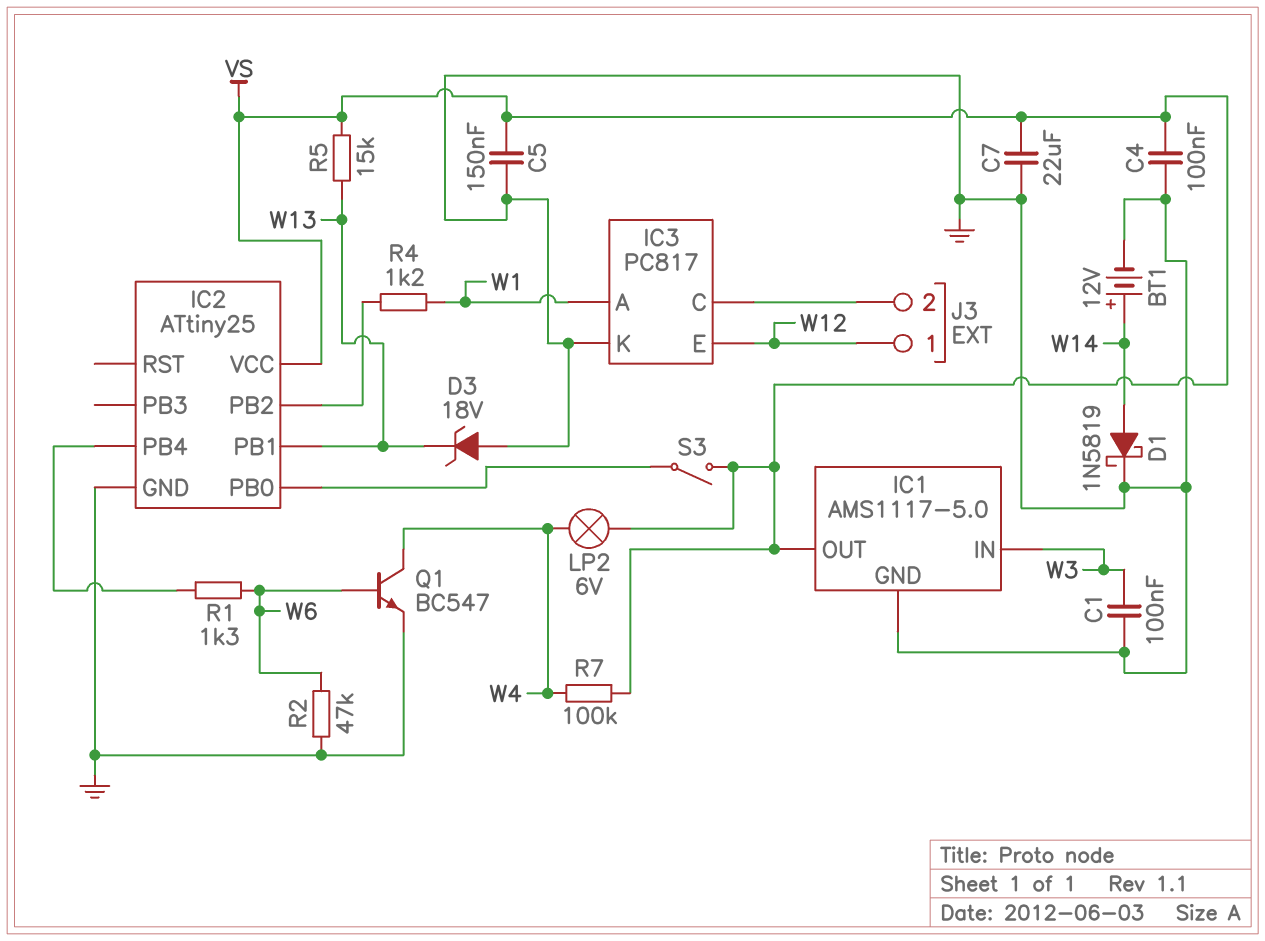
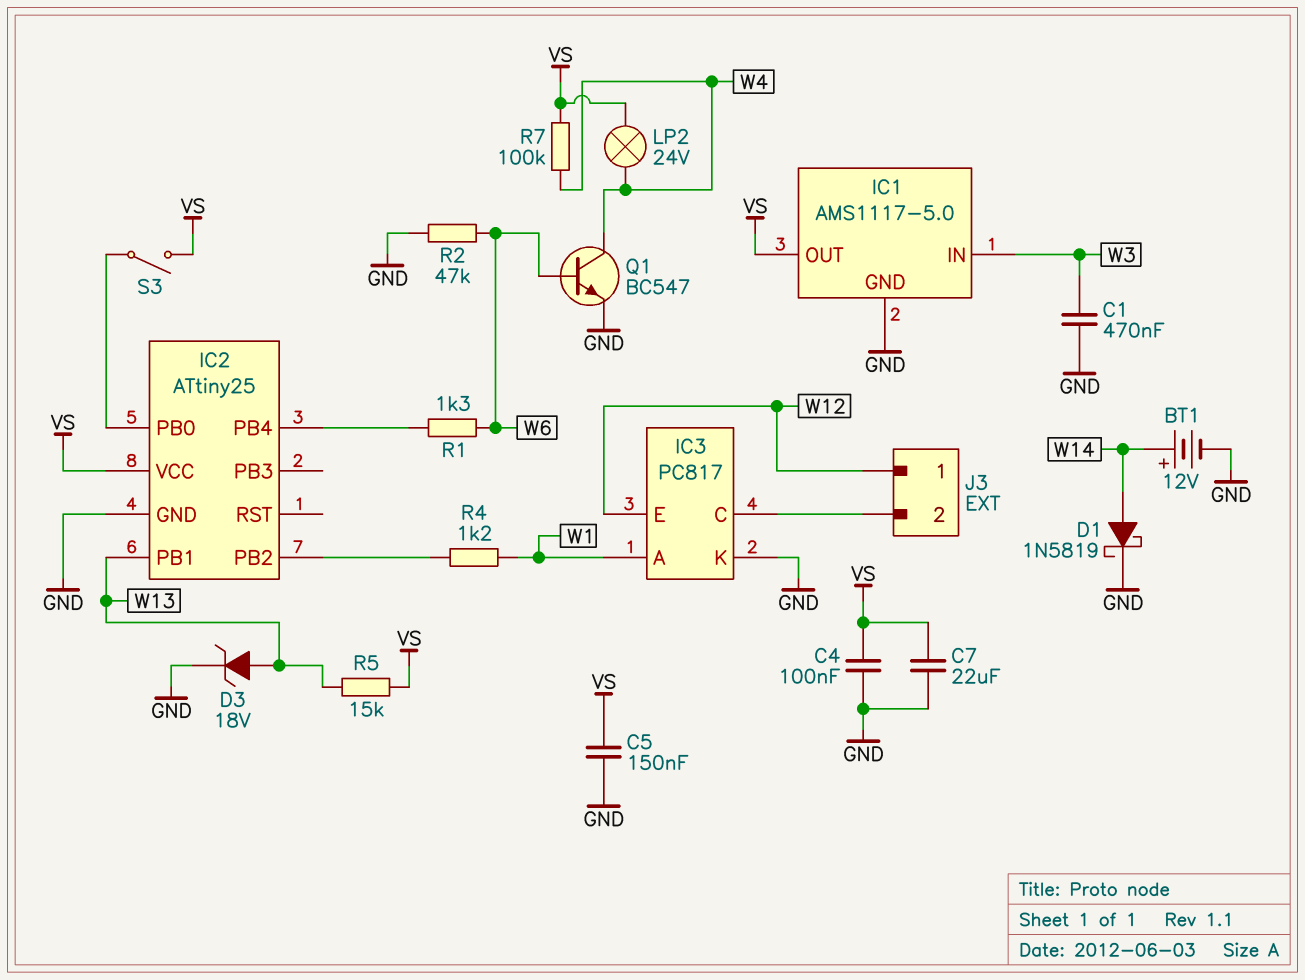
C1: 100nF (GND, W3) -> 470nF (GND, W3)
D3: zener 18V (A GND, K W13) -> zener 18V (A W13, K GND)
LP2: lamp 6V (VS, W4) -> lamp 24V (VS, W4)

